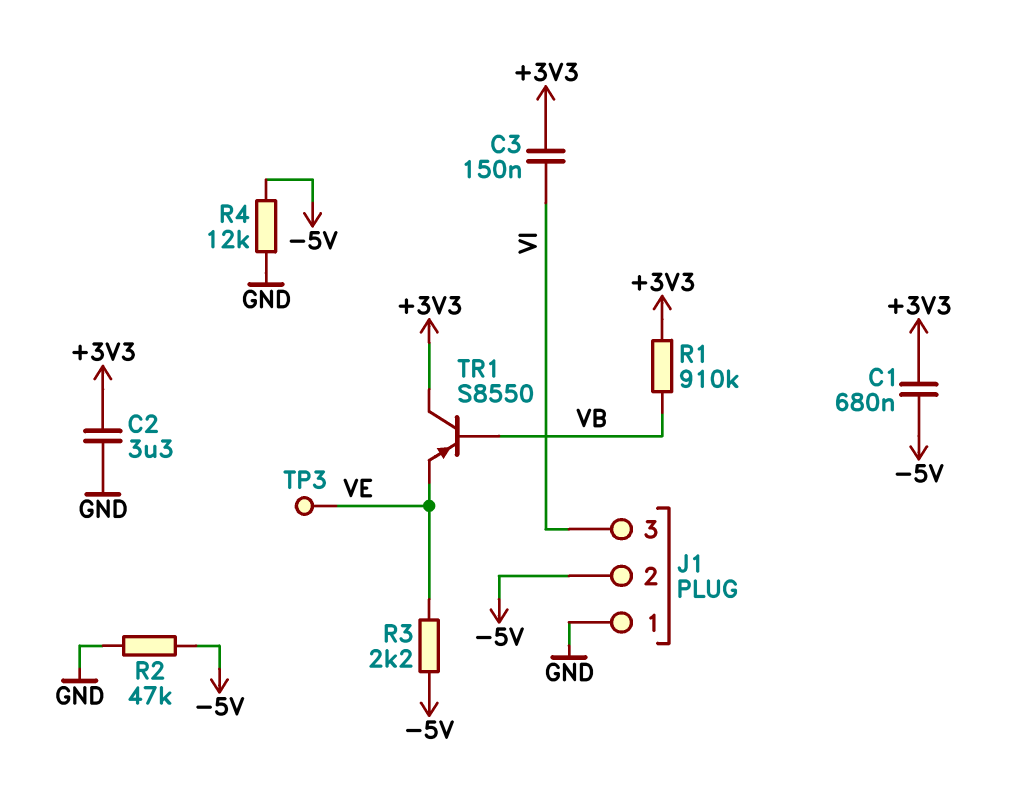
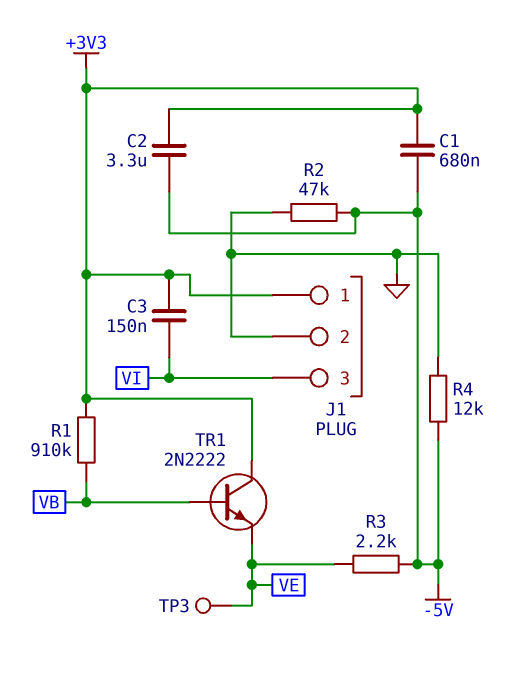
C2: 3.3uF (+3V3, GND) -> 3.3uF (+3V3, -5V)
J1 pin 1: GND -> +3V3
J1 pin 2: -5V -> GND
TR1: PNP S8550 (B VB, C +3V3, E VE) -> NPN 2N2222 (B VB, C +3V3, E VE)

